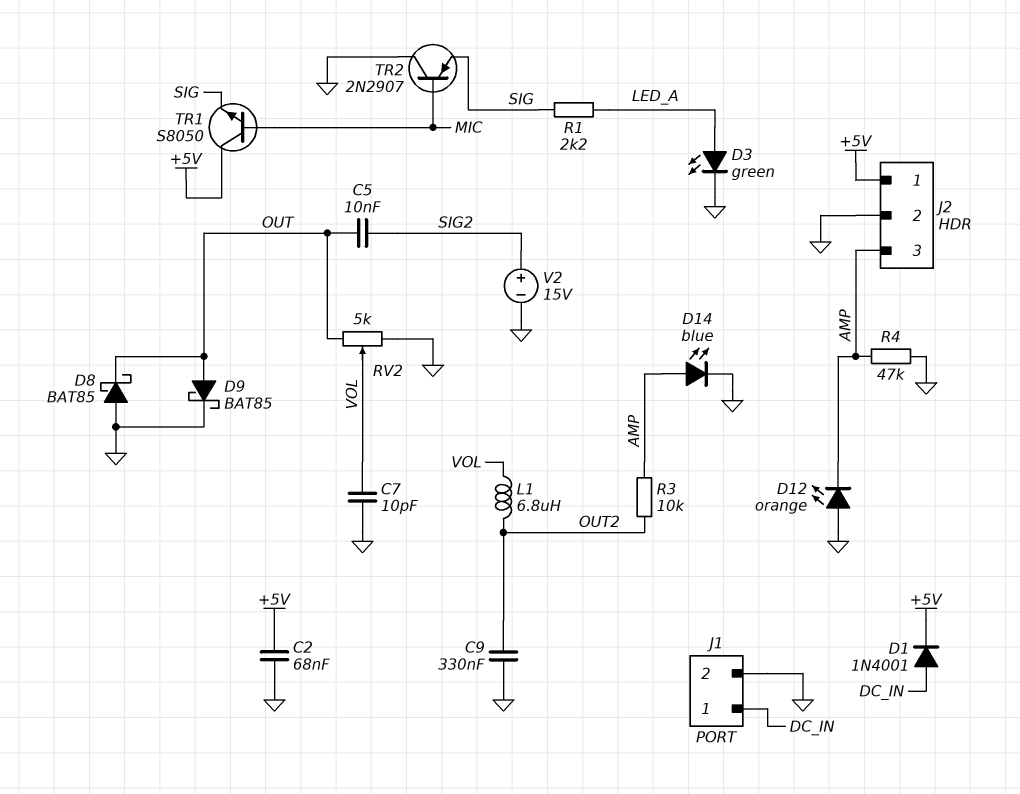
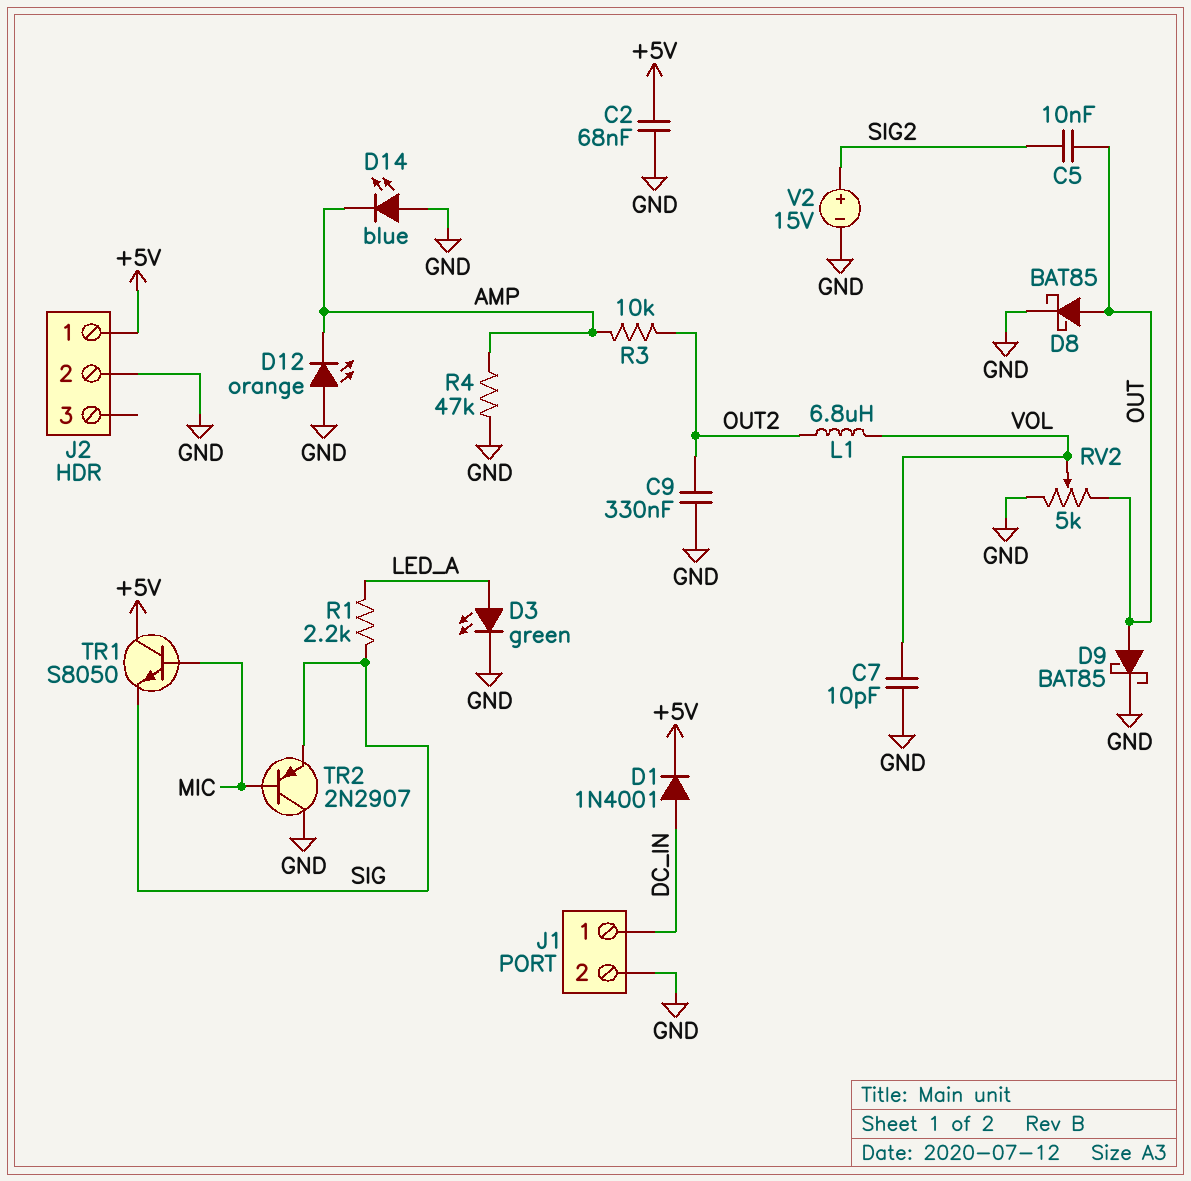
D8: schottky BAT85 (A GND, K OUT) -> schottky BAT85 (A OUT, K GND)
D14: LED blue (A AMP, K GND) -> LED blue (A GND, K AMP)
J2 pin 3: AMP -> none

